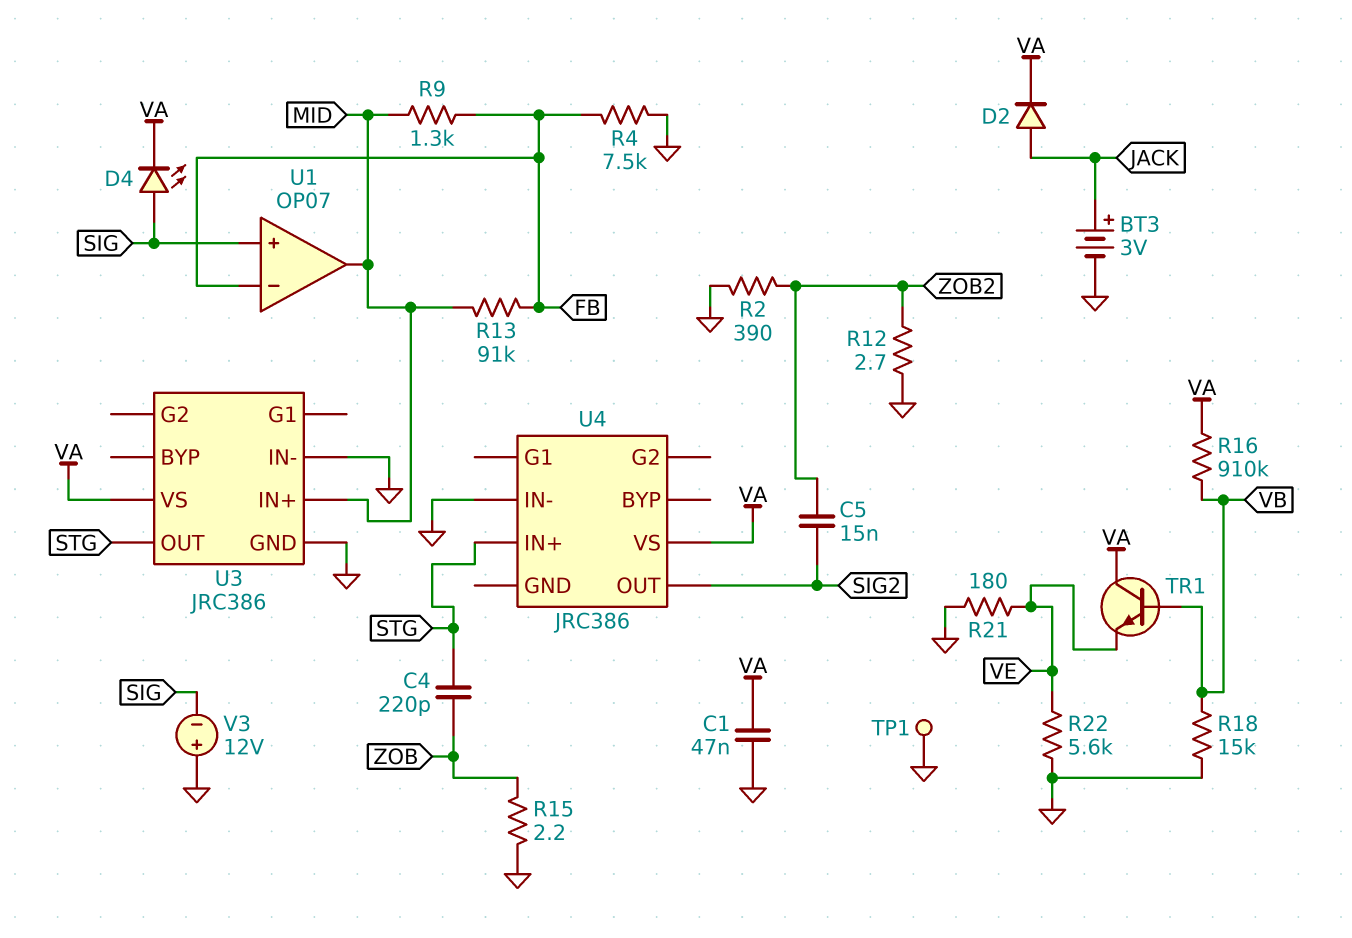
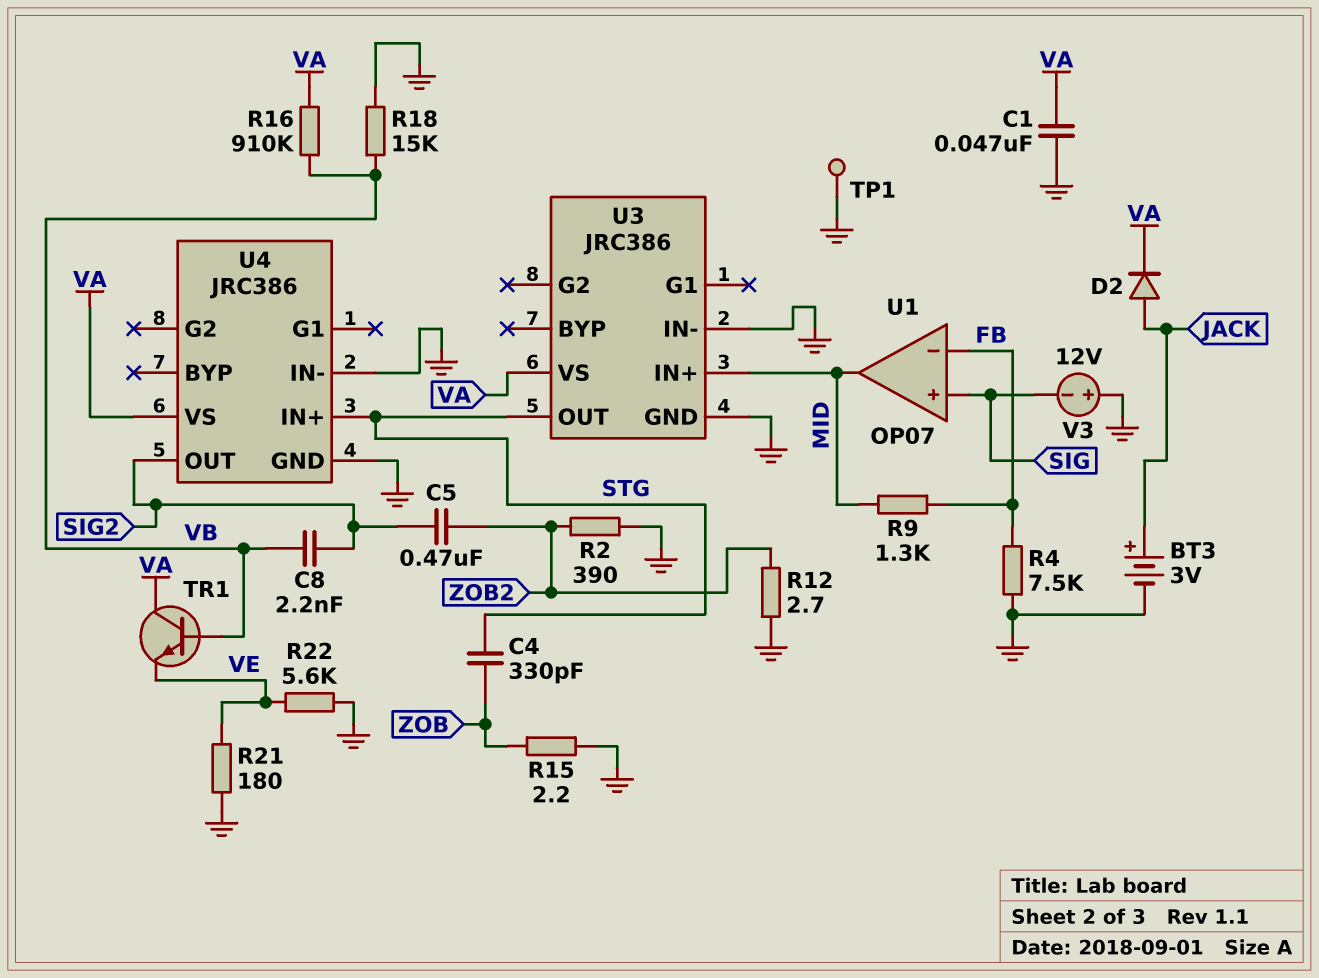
C4: 220pF (STG, ZOB) -> 330pF (STG, ZOB)
C5: 15nF (SIG2, ZOB2) -> 470nF (SIG2, ZOB2)
C8: none -> 2.2nF (SIG2, VB)
D4: LED (A SIG, K VA) -> none
R13: 91k (FB, MID) -> none
U4 pin GND: none -> GND

